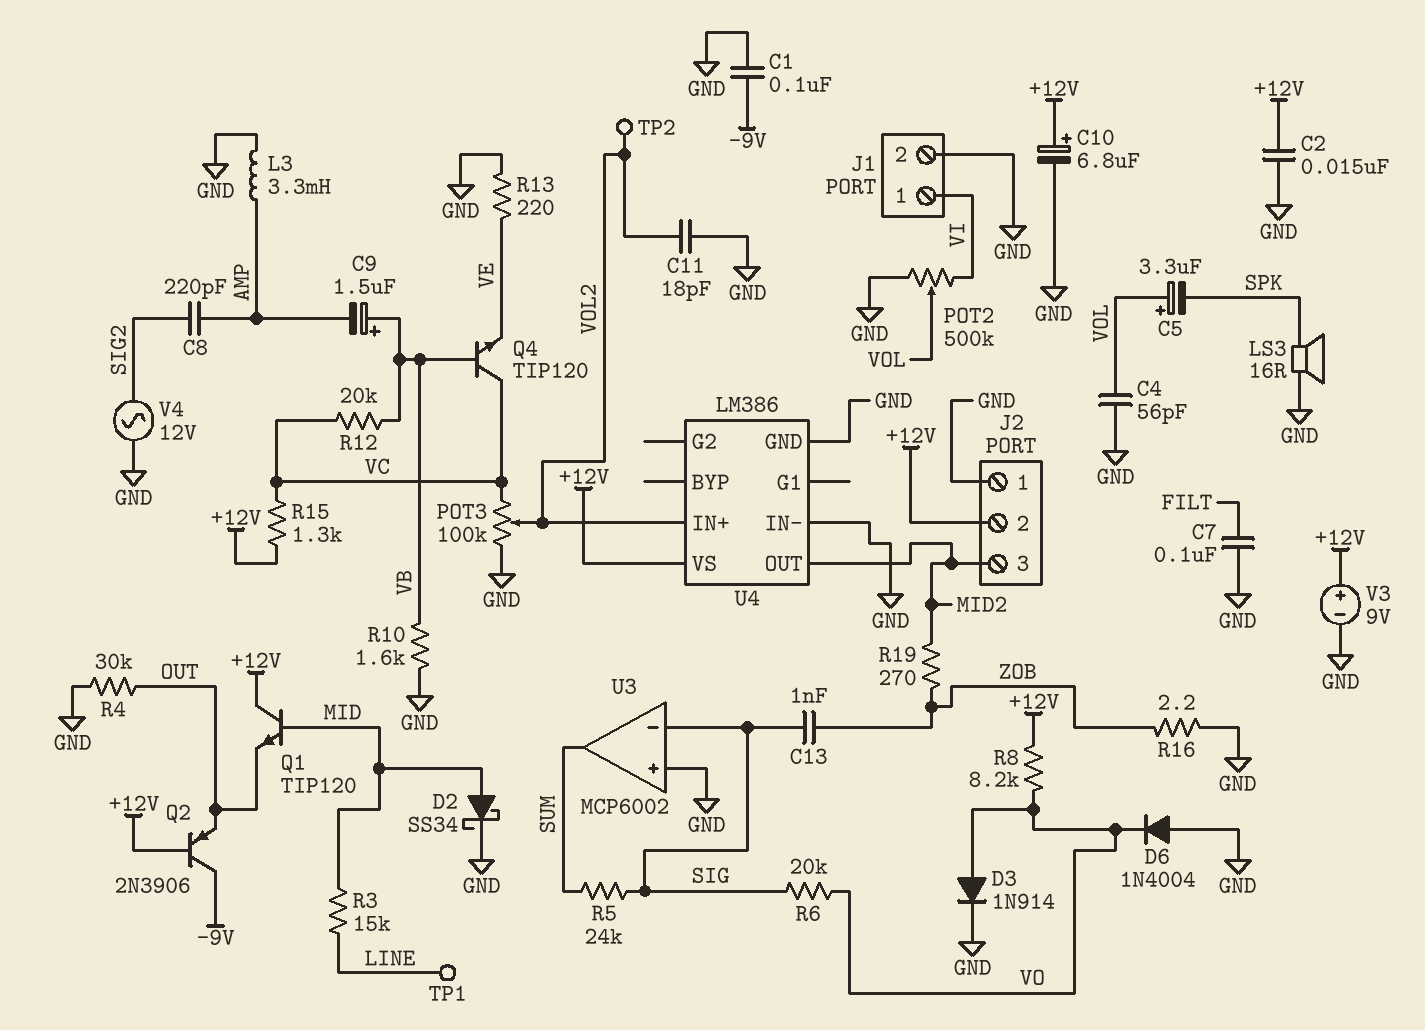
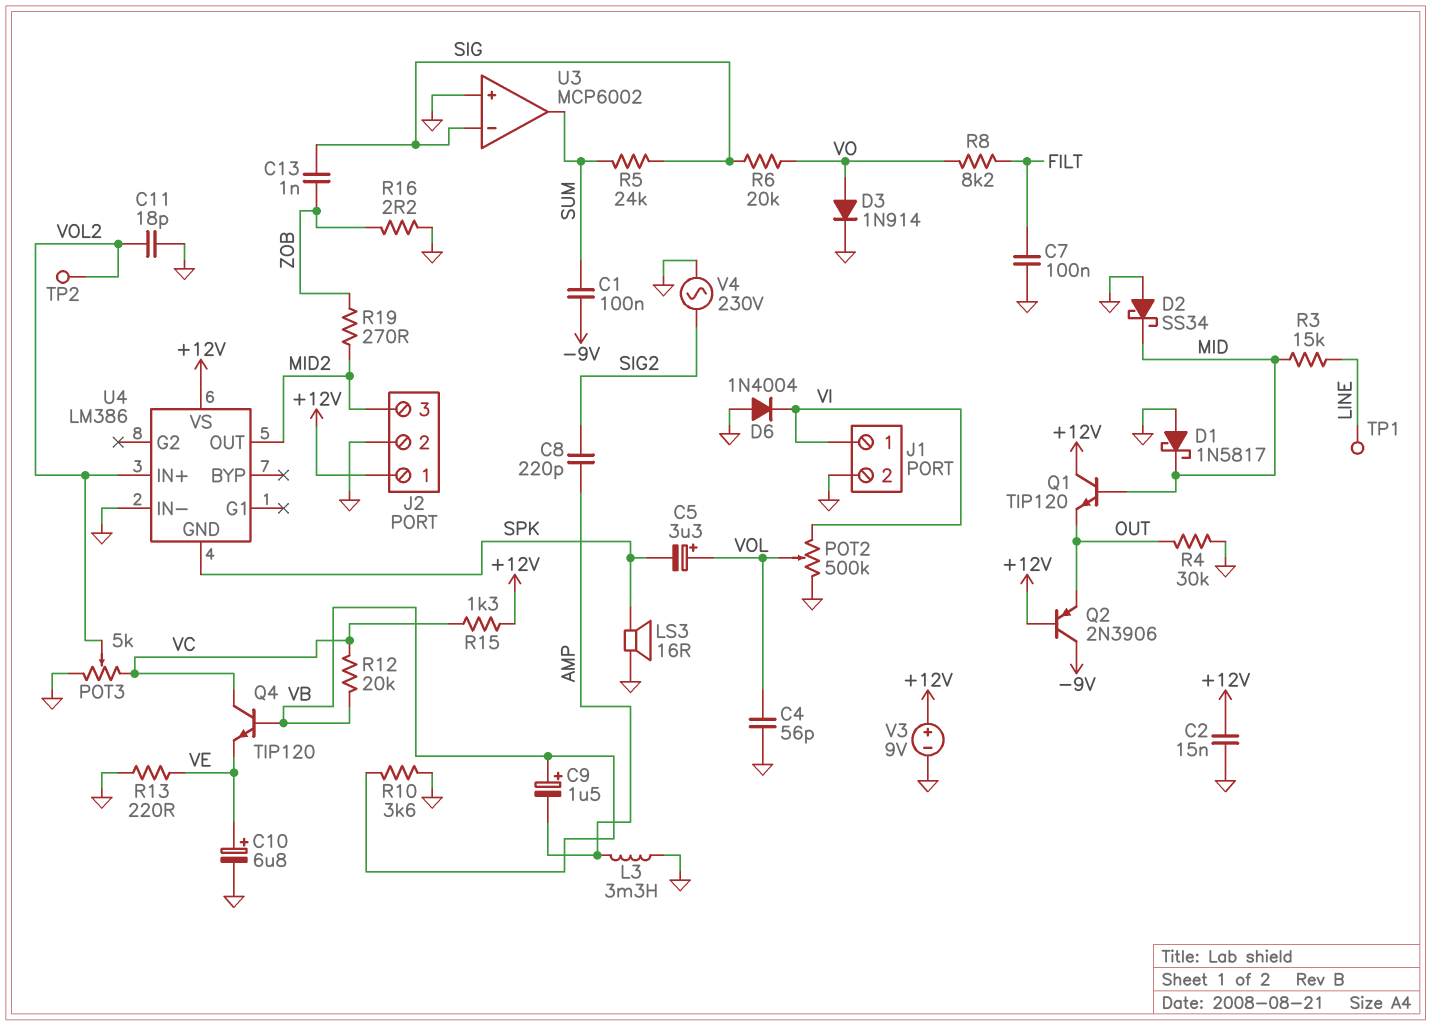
C1: 100nF (-9V, GND) -> 100nF (-9V, SUM)
C10: 6.8uF (plus +12V, minus GND) -> 6.8uF (plus VE, minus GND)
D1: none -> schottky 1N5817 (A GND, K MID)
D2: schottky SS34 (A MID, K GND) -> schottky SS34 (A GND, K MID)
D6: diode 1N4004 (A GND, K VO) -> diode 1N4004 (A GND, K VI)
J2 pin 1: GND -> +12V
J2 pin 2: +12V -> GND
POT3: 100k (GND, VC, wiper VOL2) -> 5k (GND, VC, wiper VOL2)
R8: 8.2k (+12V, VO) -> 8.2k (FILT, VO)
R10: 1.6k (GND, VB) -> 3.6k (GND, VB)
U4 pin GND: GND -> SPK
V4: AC 12V (GND, SIG2) -> AC 230V (GND, SIG2)

